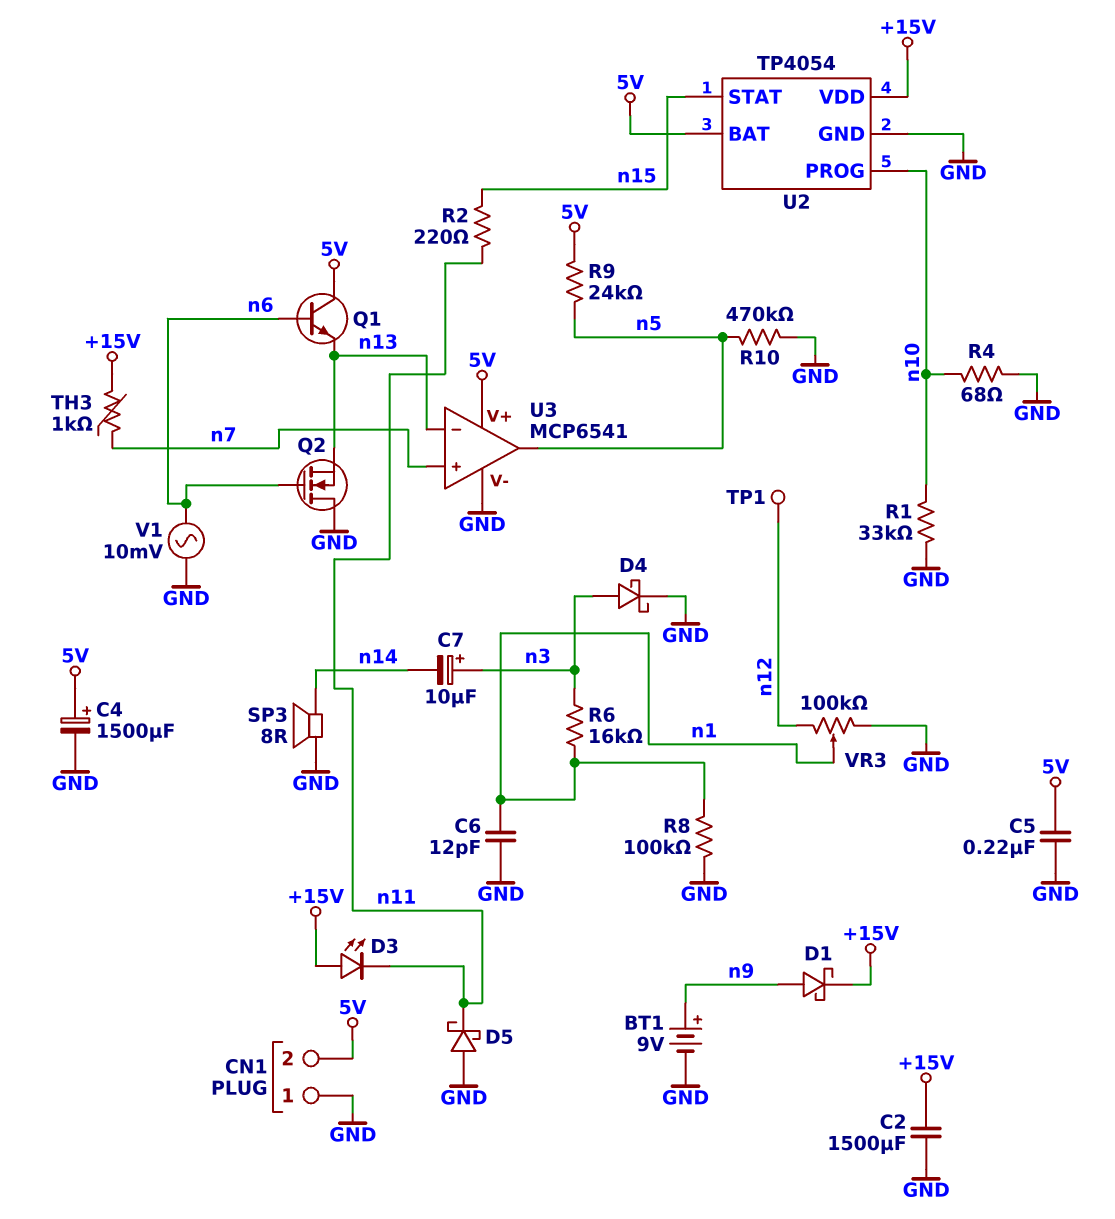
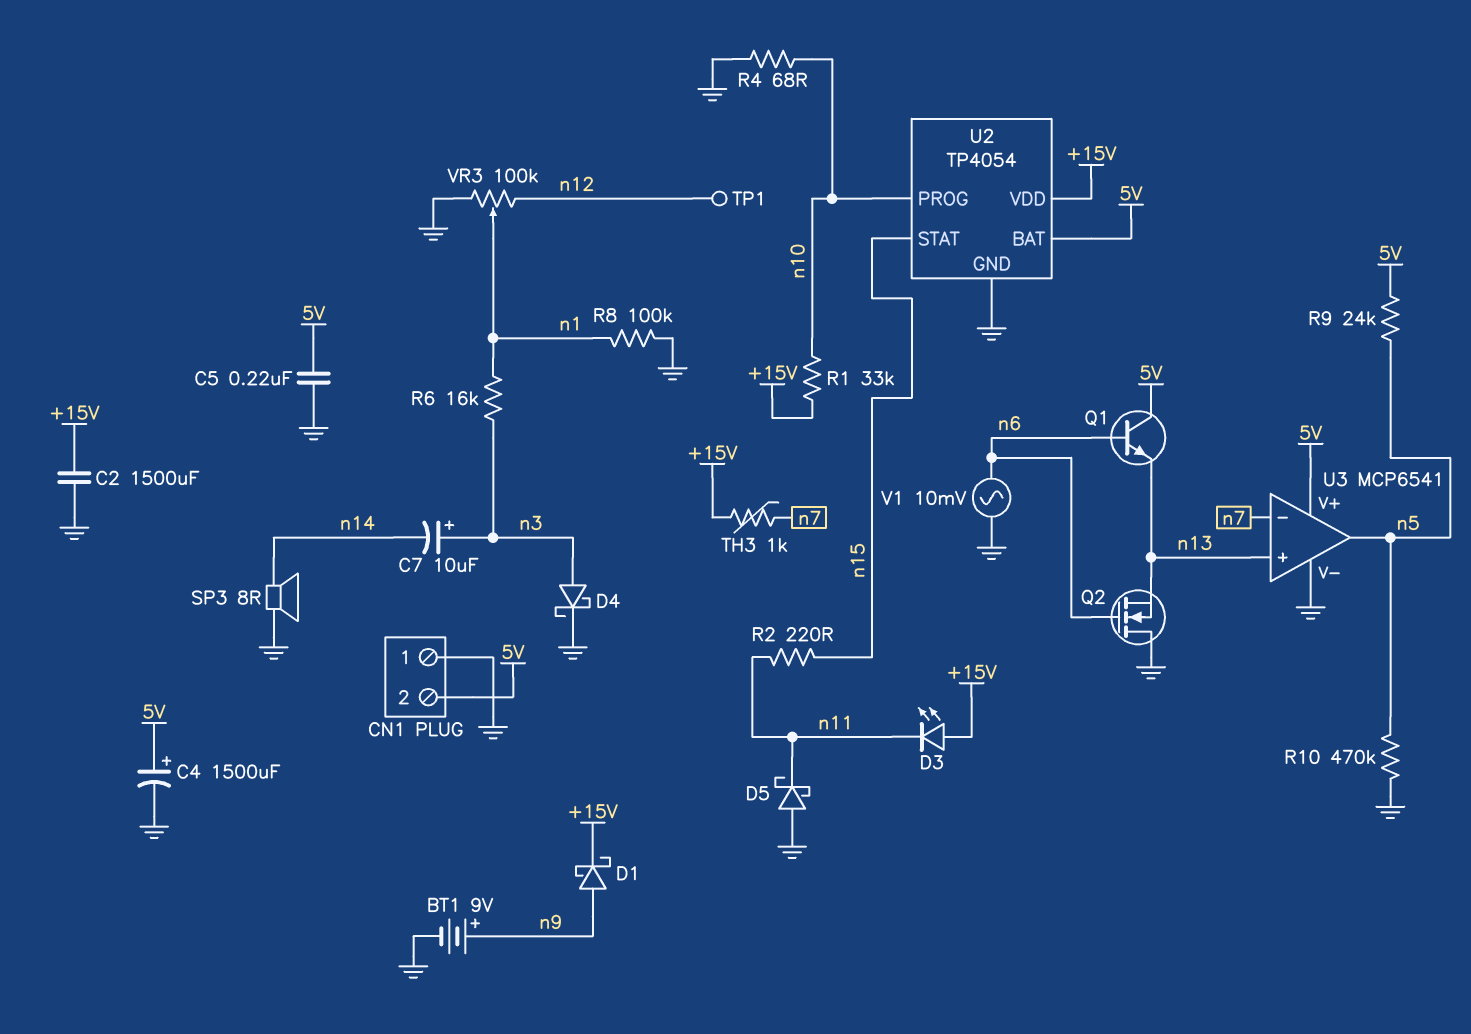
C6: 12pF (GND, n1) -> none
R1: 33k (GND, n10) -> 33k (+15V, n10)
U3 pin in+: n7 -> n13
U3 pin in-: n13 -> n7

